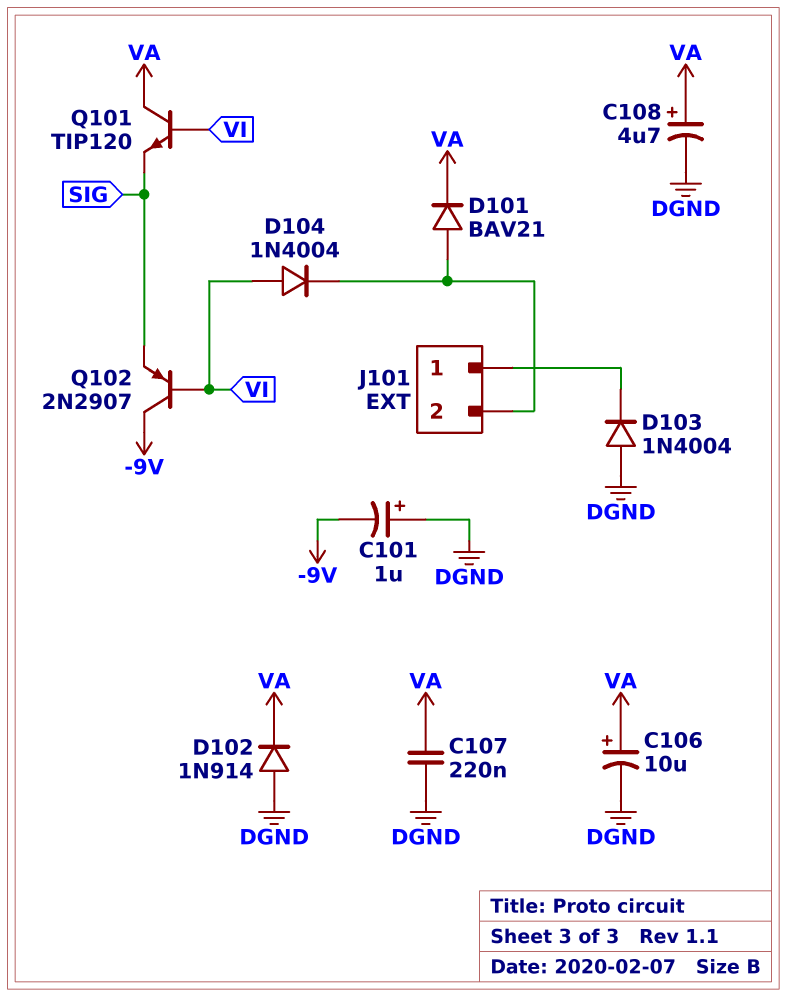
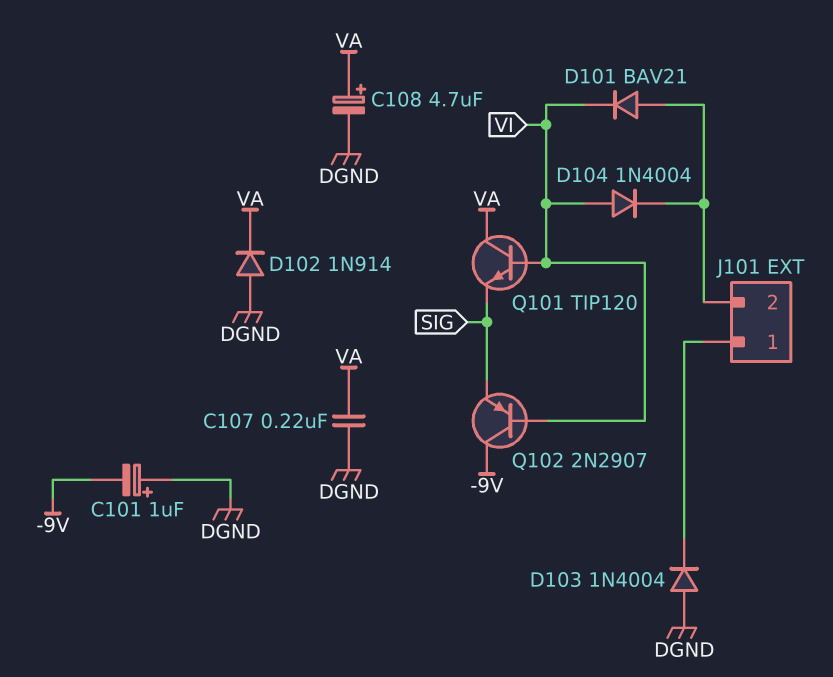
C106: 10uF (plus VA, minus DGND) -> none
D101: diode BAV21 (A J101/2, K VA) -> diode BAV21 (A J101/2, K VI)

